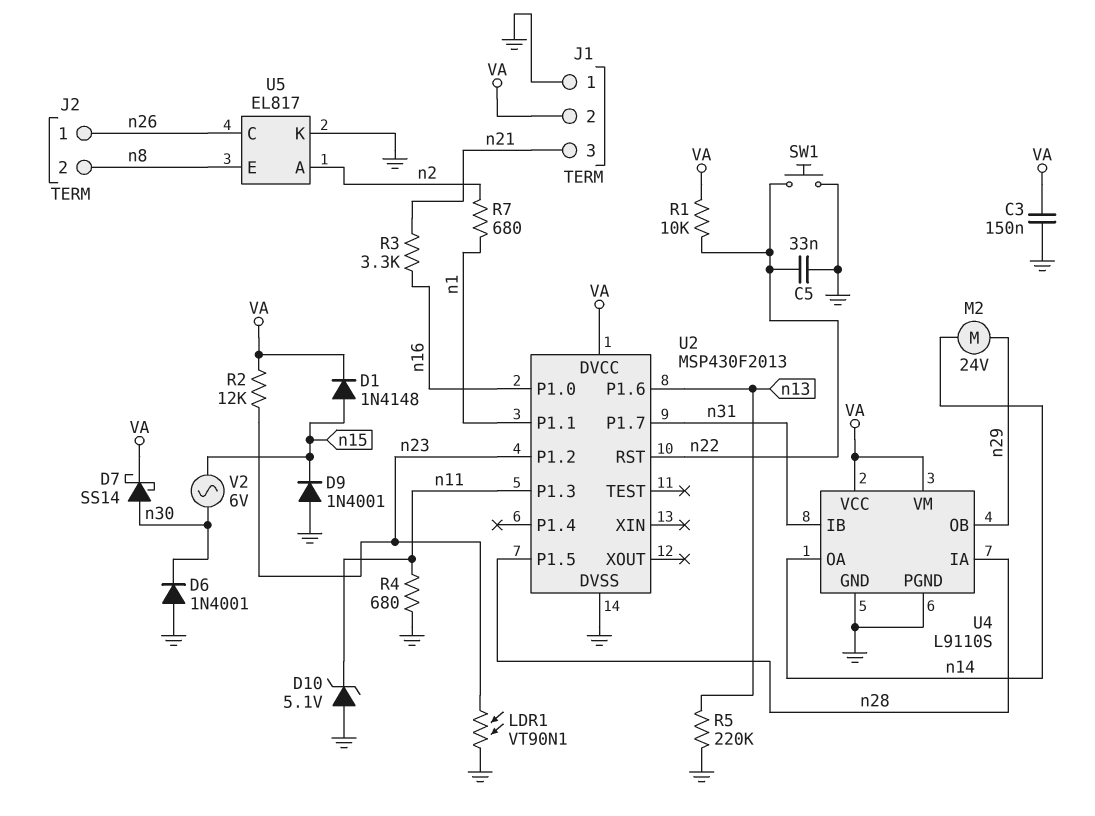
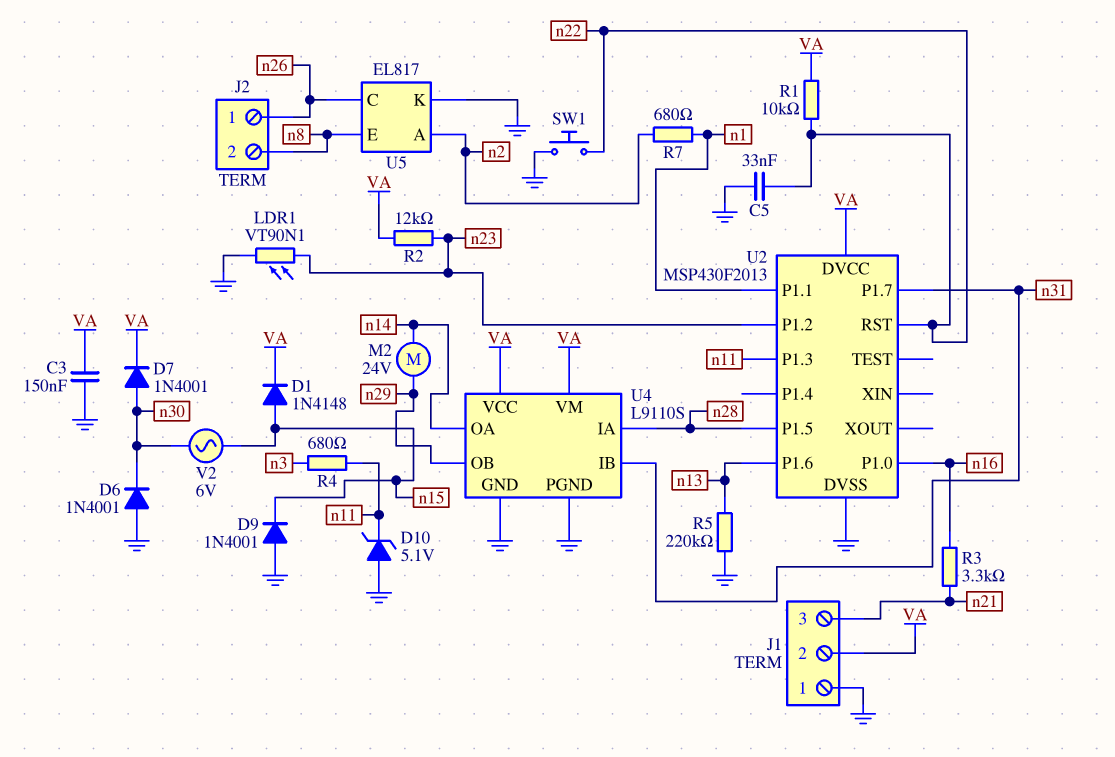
D7: schottky SS14 (A n30, K VA) -> diode 1N4001 (A n30, K VA)
R4: 680 (GND, n11) -> 680 (n3, n11)

